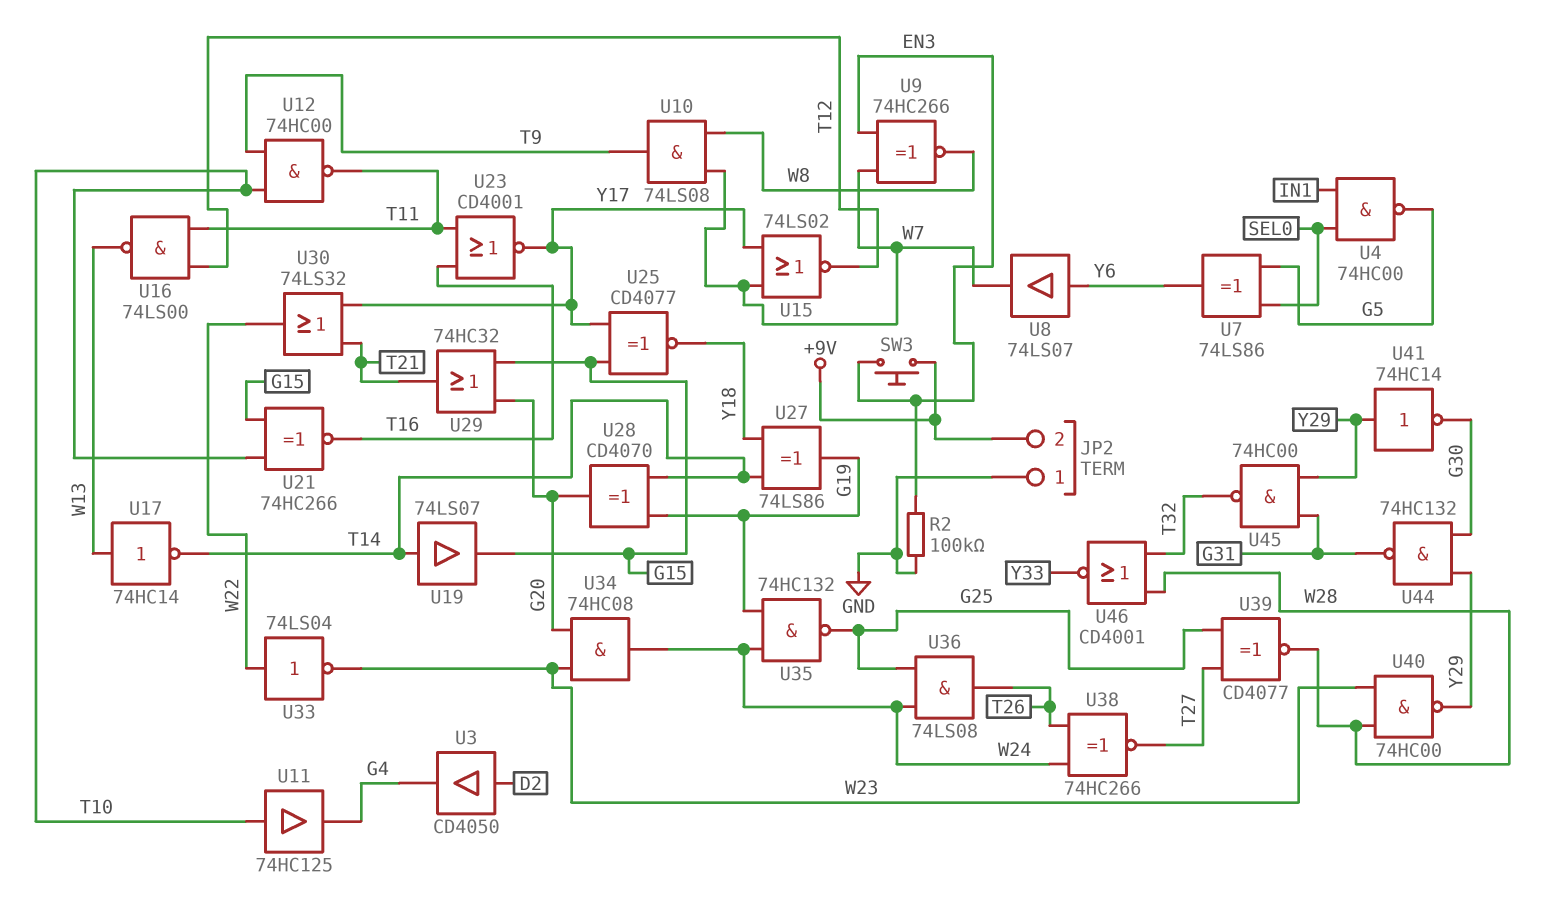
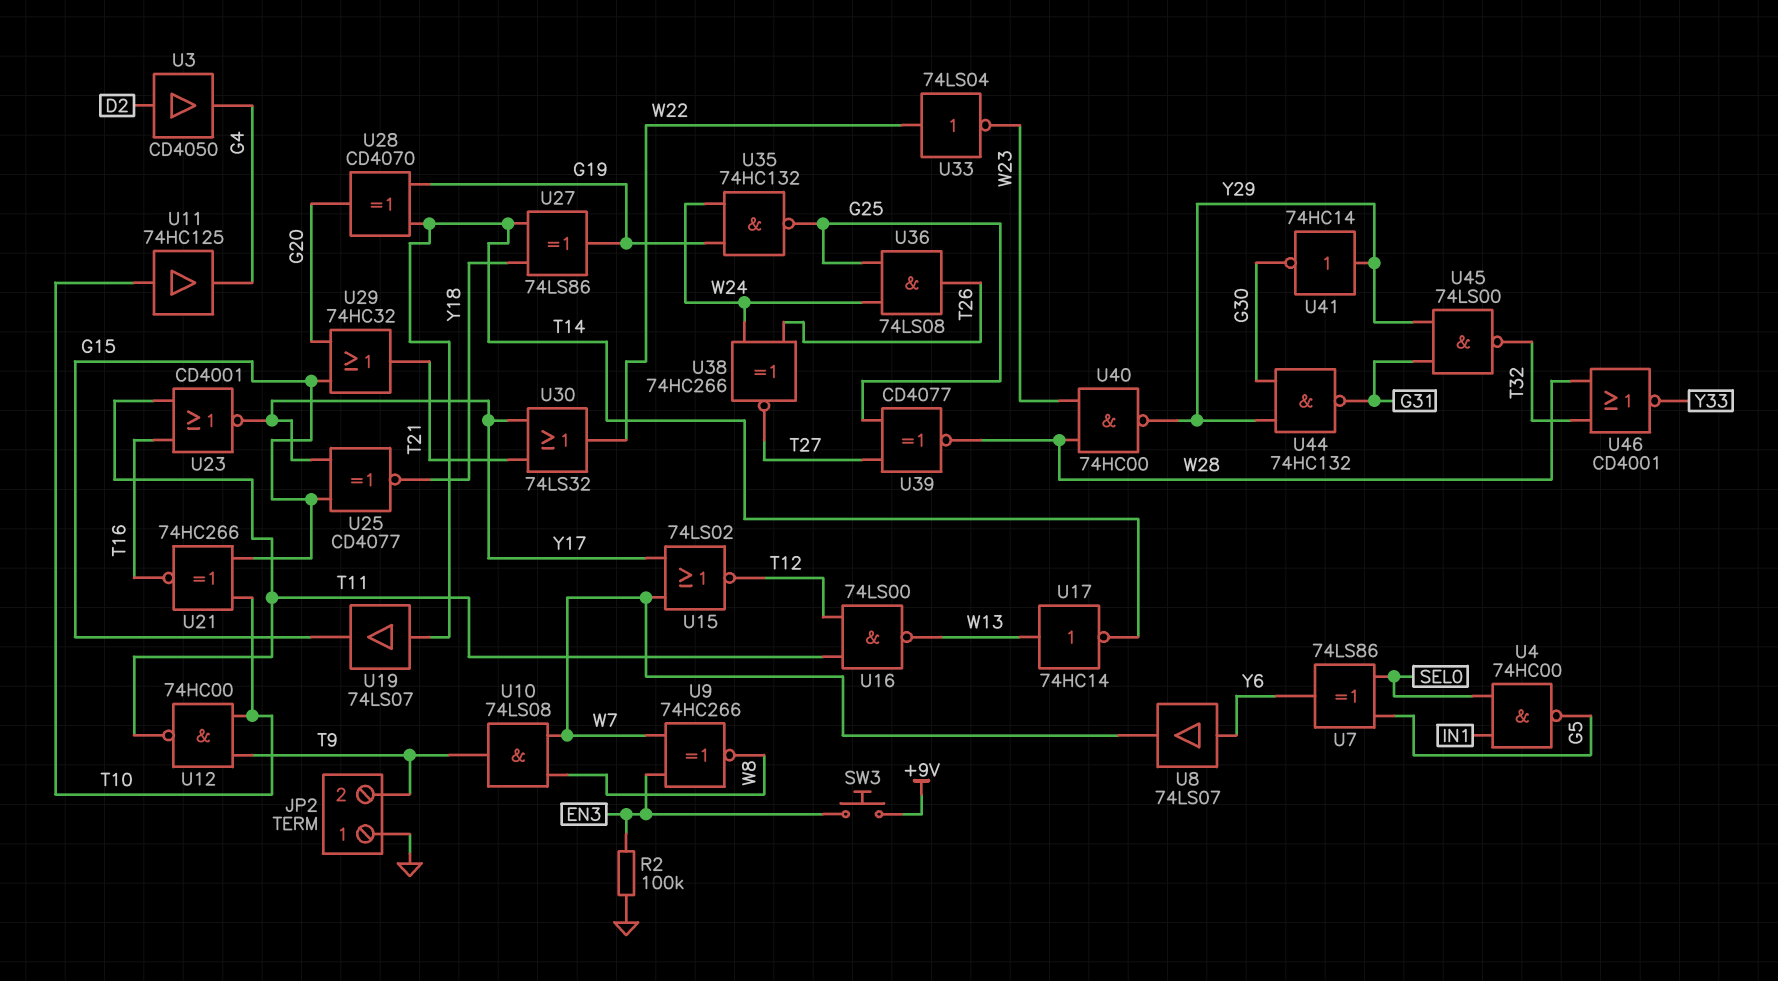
JP2 pin 2: +9V -> T9
U34: AND 74HC08 (in G20, in W23, out W24) -> none
U45: NAND 74HC00 (in G31, in Y29, out T32) -> NAND 74LS00 (in G31, in Y29, out T32)

